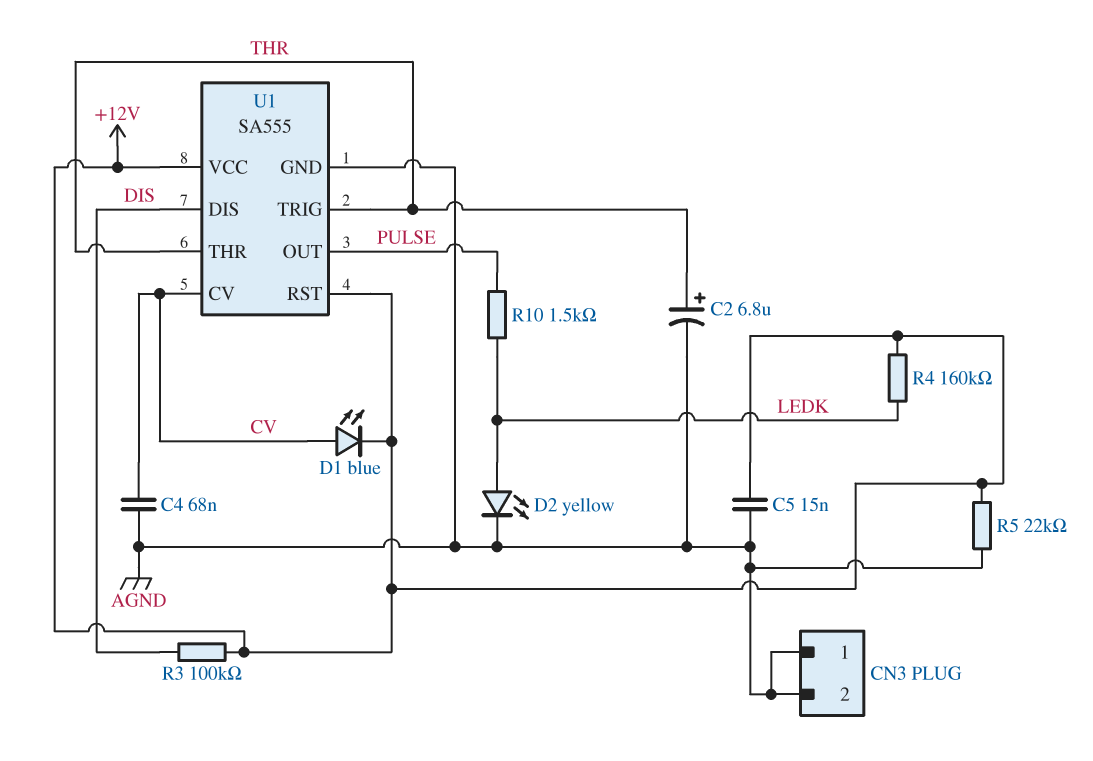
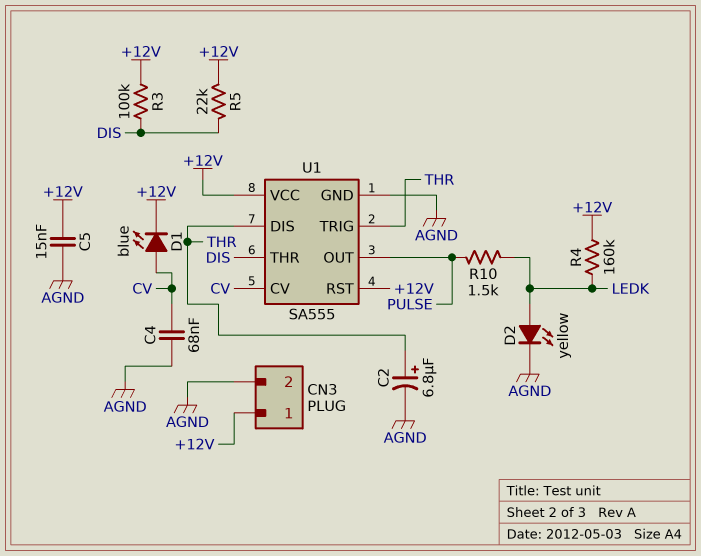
CN3 pin 1: AGND -> +12V
R5: 22k (+12V, AGND) -> 22k (+12V, DIS)
U1 pin DIS: DIS -> THR
U1 pin THR: THR -> DIS

